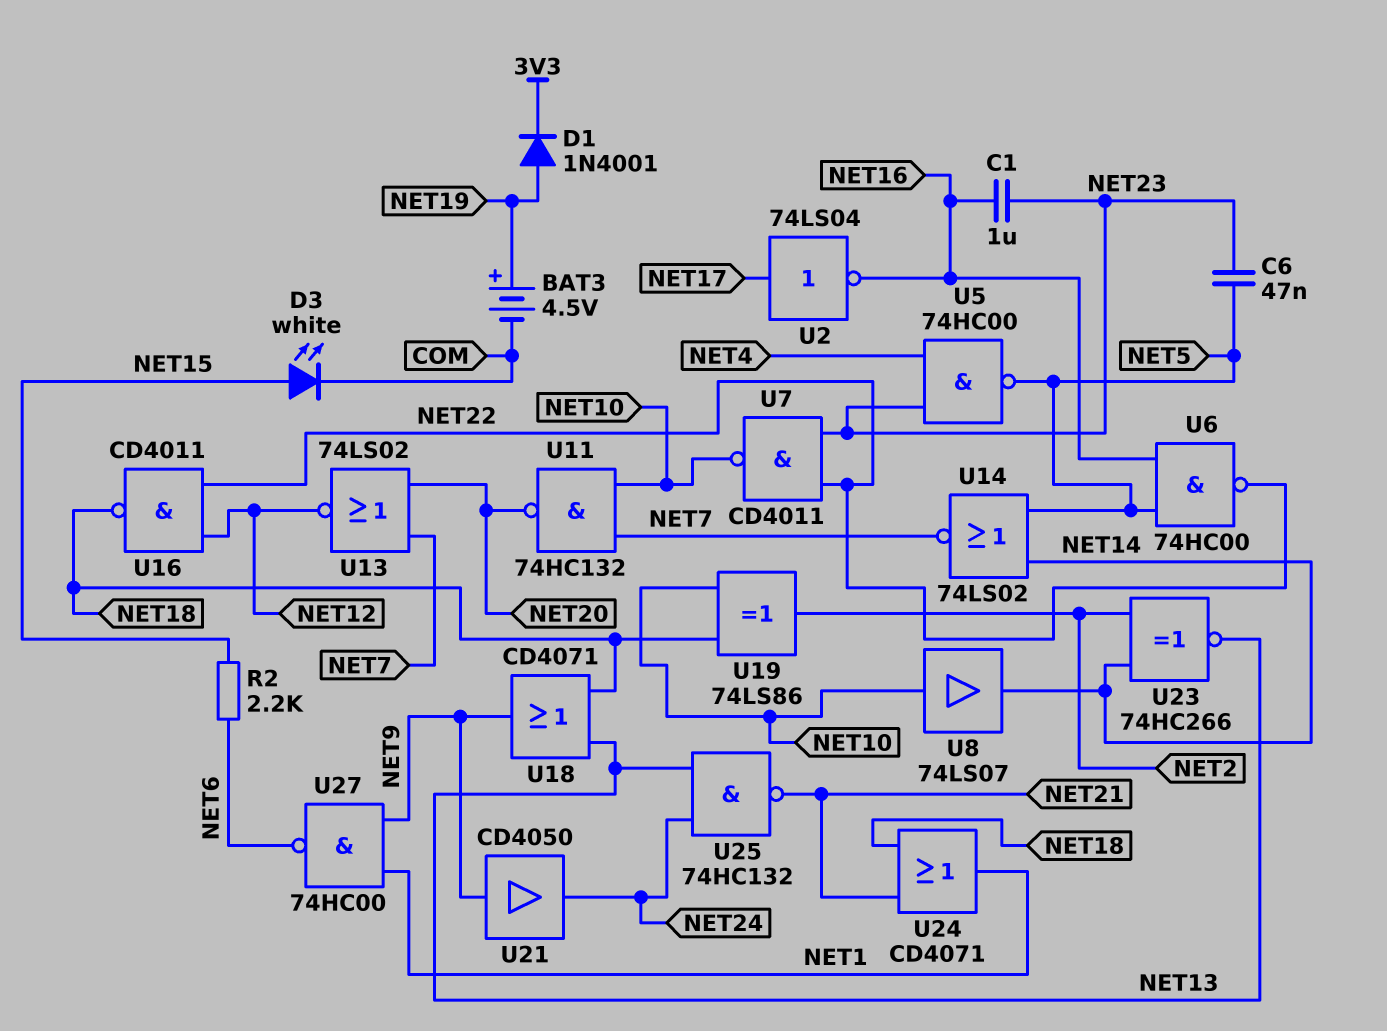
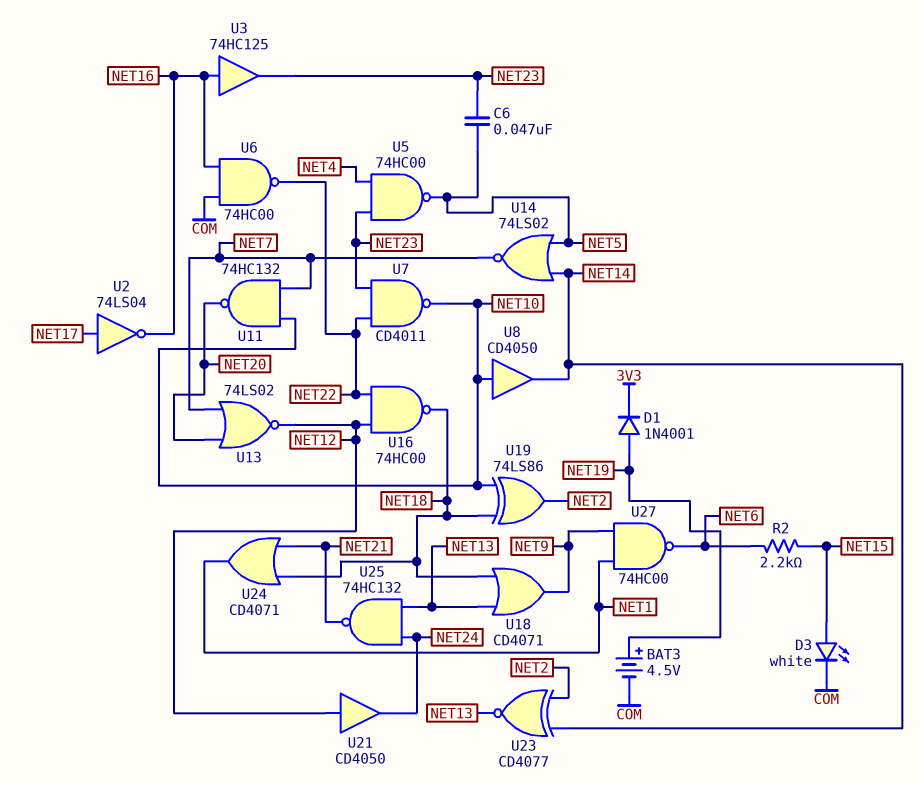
C1: 1uF (NET16, NET23) -> none
U3: none -> buffer 74HC125 (in NET16, out NET23)
U6: NAND 74HC00 (in NET5, in NET16, out NET22) -> NAND 74HC00 (in COM, in NET16, out NET22)
U8: buffer 74LS07 (in NET10, out NET14) -> buffer CD4050 (in NET10, out NET14)
U16: NAND CD4011 (in NET12, in NET22, out NET18) -> NAND 74HC00 (in NET12, in NET22, out NET18)
U21: buffer CD4050 (in NET9, out NET24) -> buffer CD4050 (in NET12, out NET24)
U23: XNOR 74HC266 (in NET2, in NET14, out NET13) -> XNOR CD4077 (in NET2, in NET14, out NET13)

